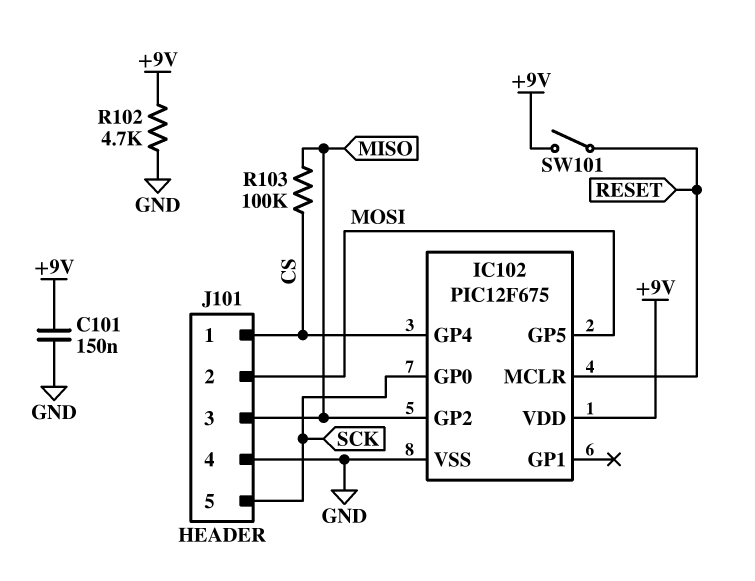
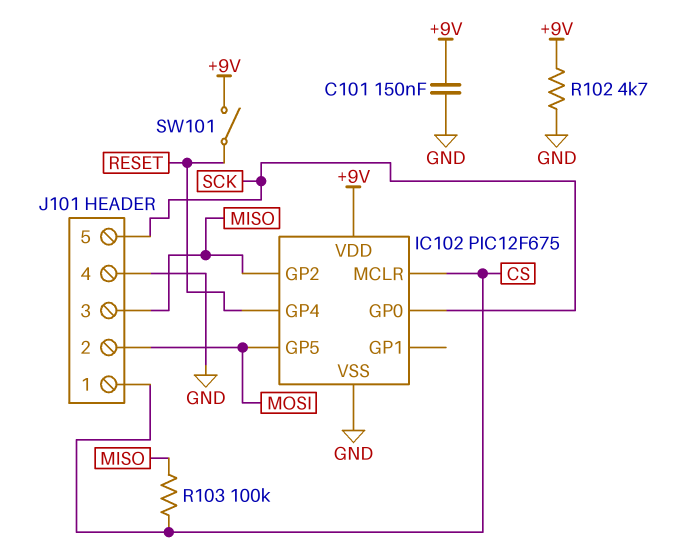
IC102 pin GP4: CS -> RESET
IC102 pin MCLR: RESET -> CS

